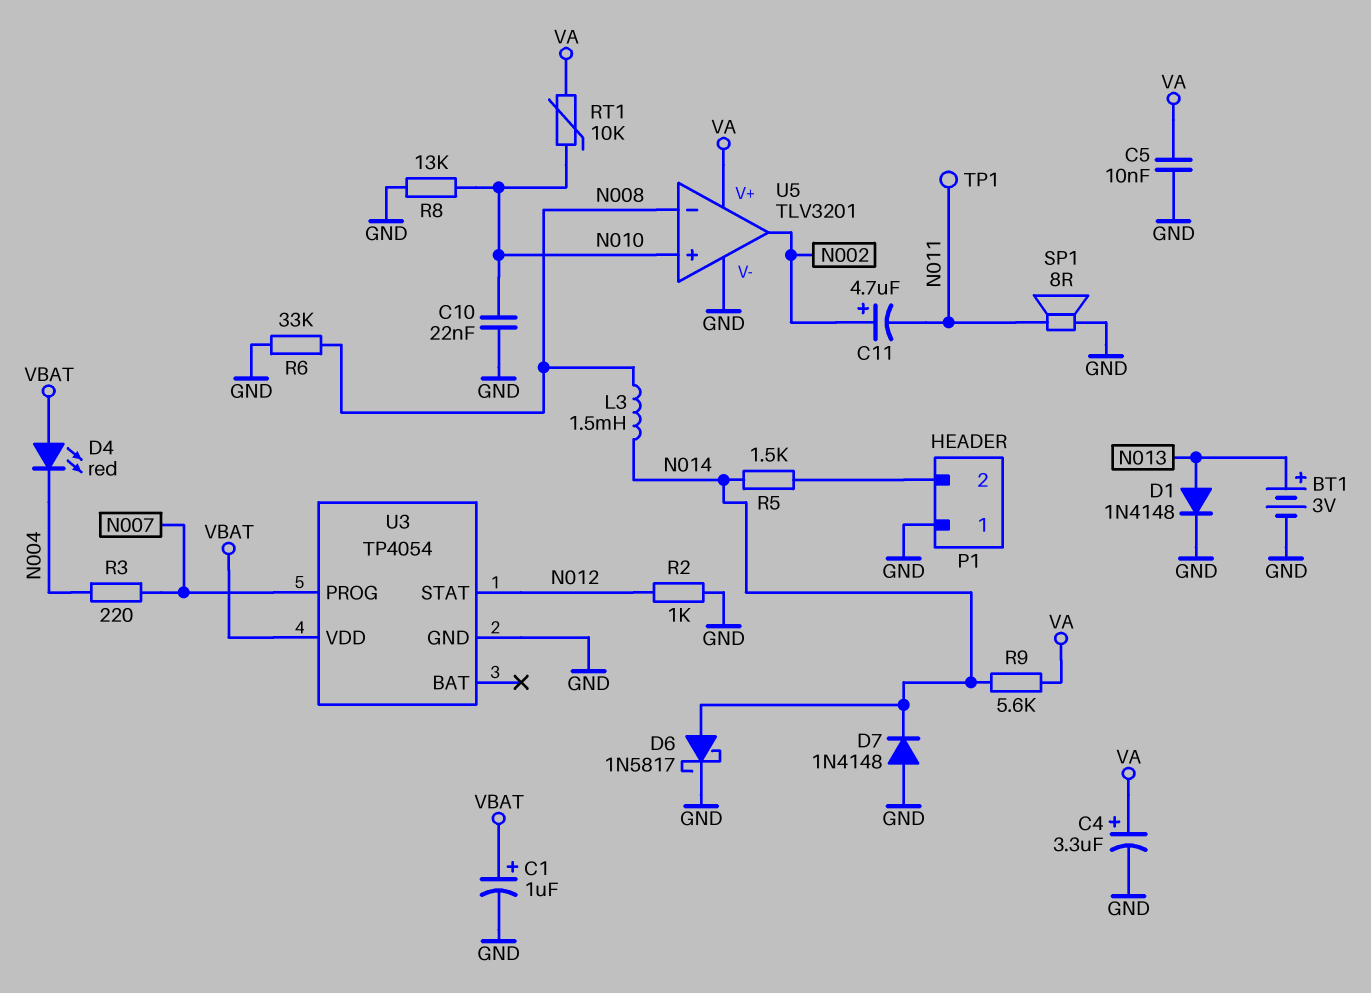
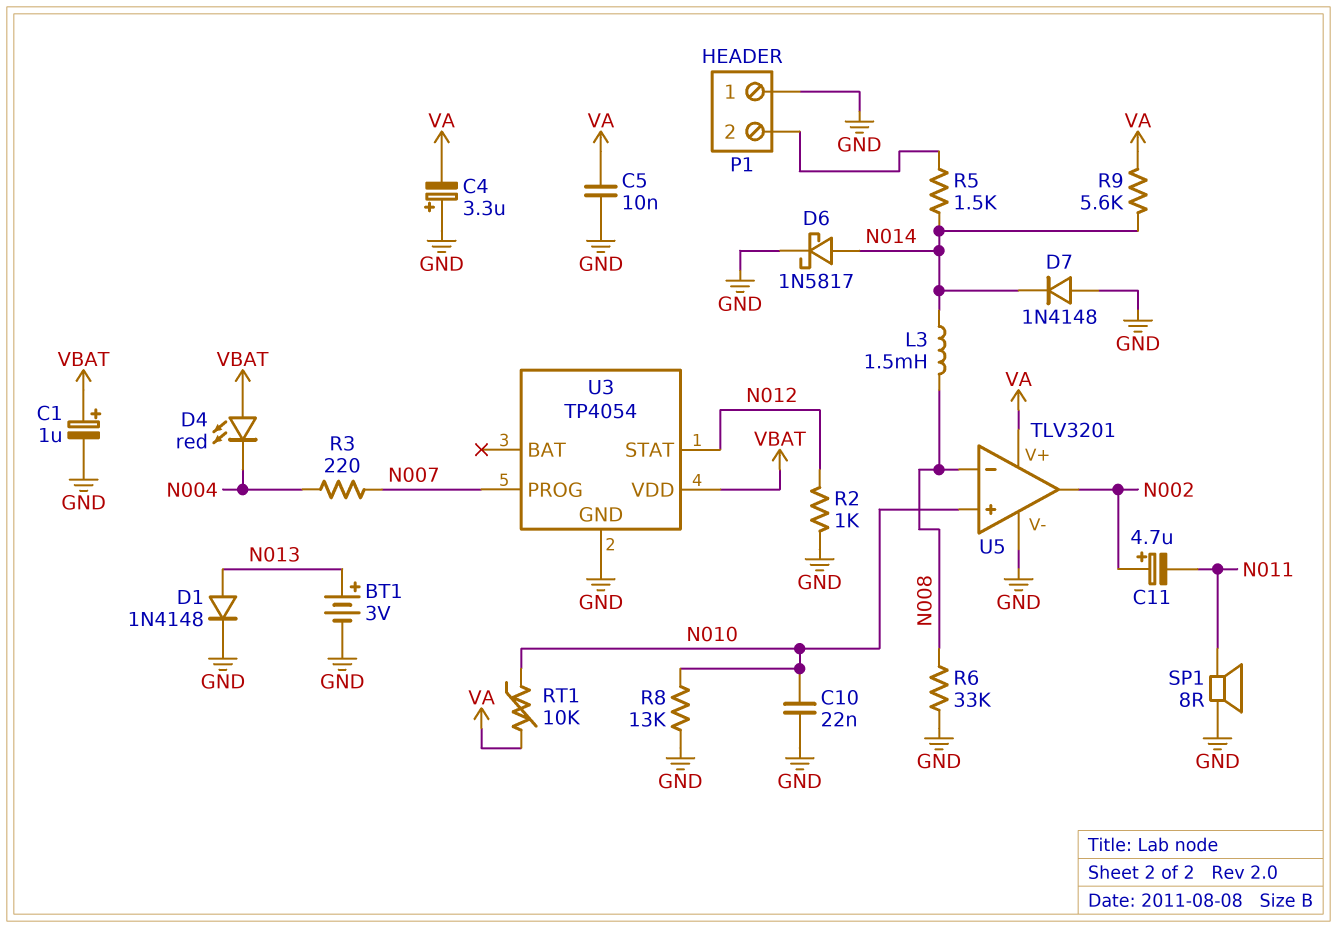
C4: 3.3uF (plus VA, minus GND) -> 3.3uF (plus GND, minus VA)
TP1: test point (N011) -> none

